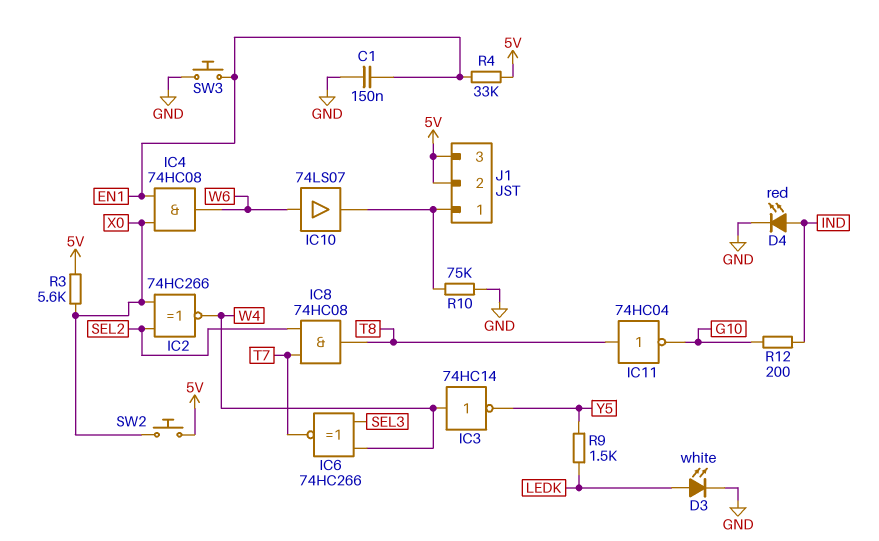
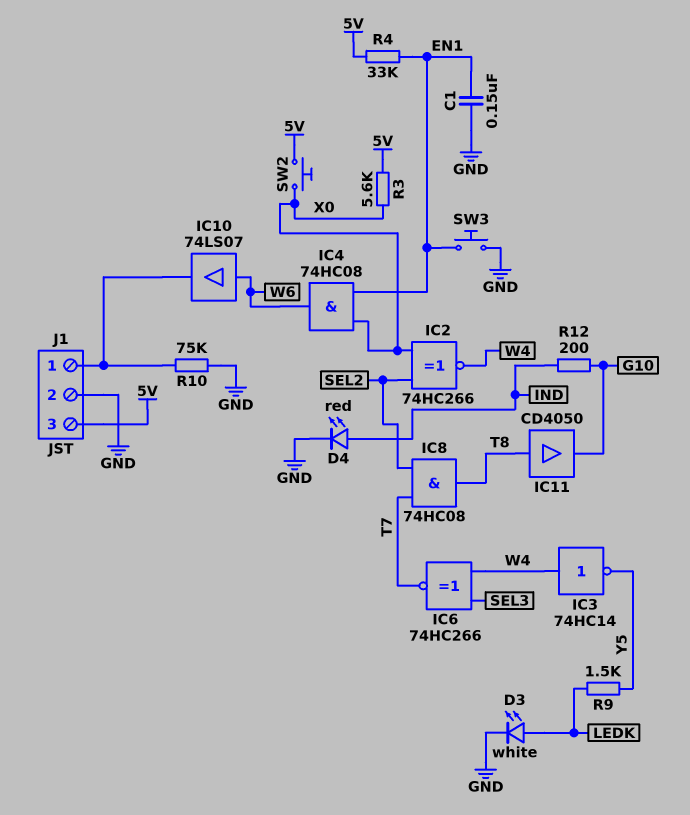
IC11: NOT 74HC04 (in T8, out G10) -> buffer CD4050 (in T8, out G10)
J1 pin 2: 5V -> GND

